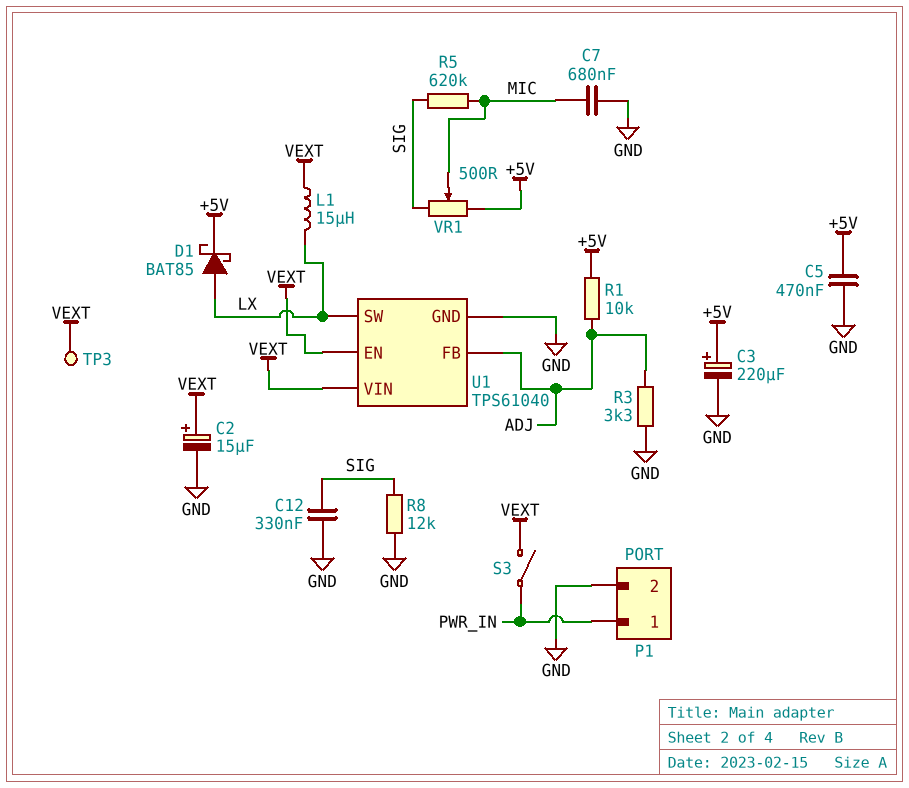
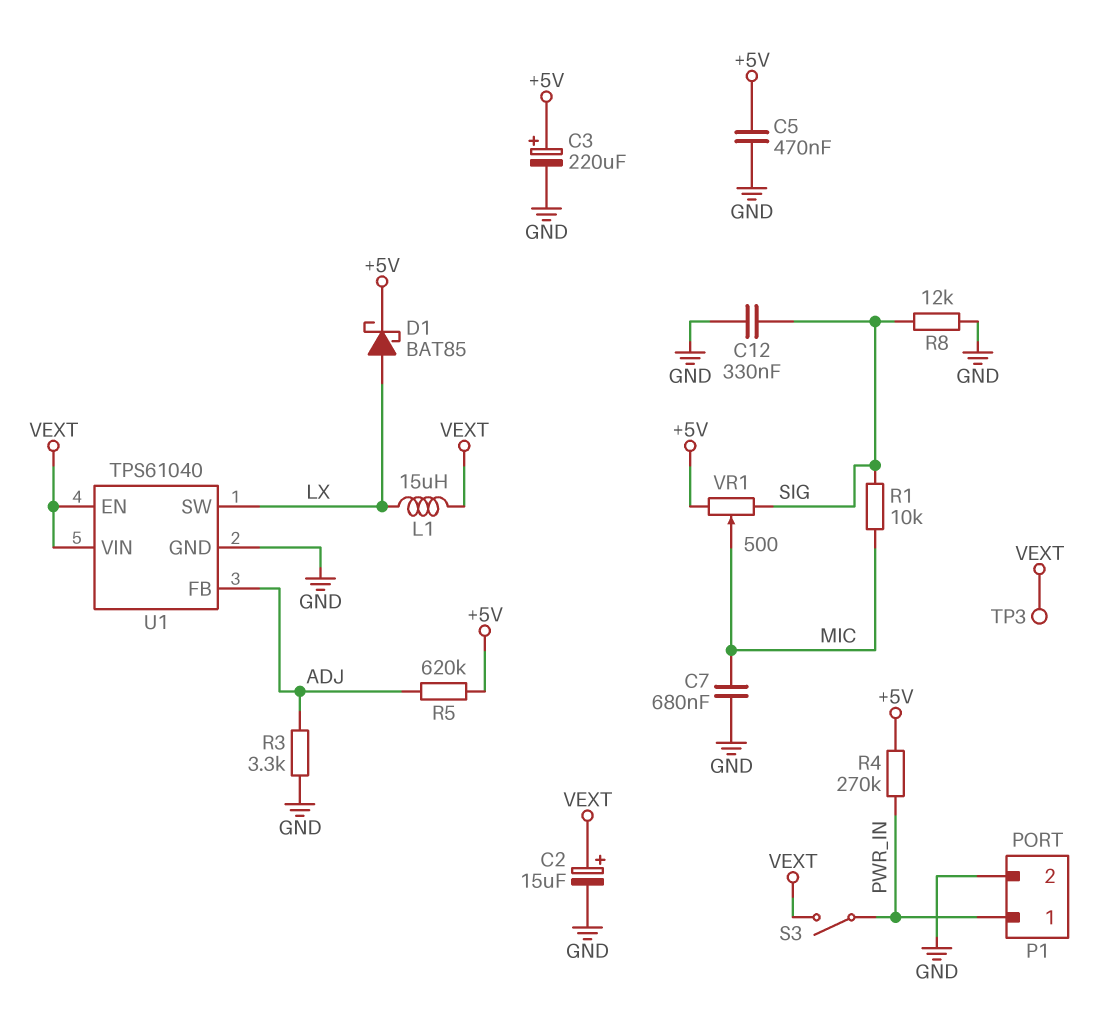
R1: 10k (+5V, ADJ) -> 10k (MIC, SIG)
R4: none -> 270k (+5V, PWR_IN)
R5: 620k (MIC, SIG) -> 620k (+5V, ADJ)

